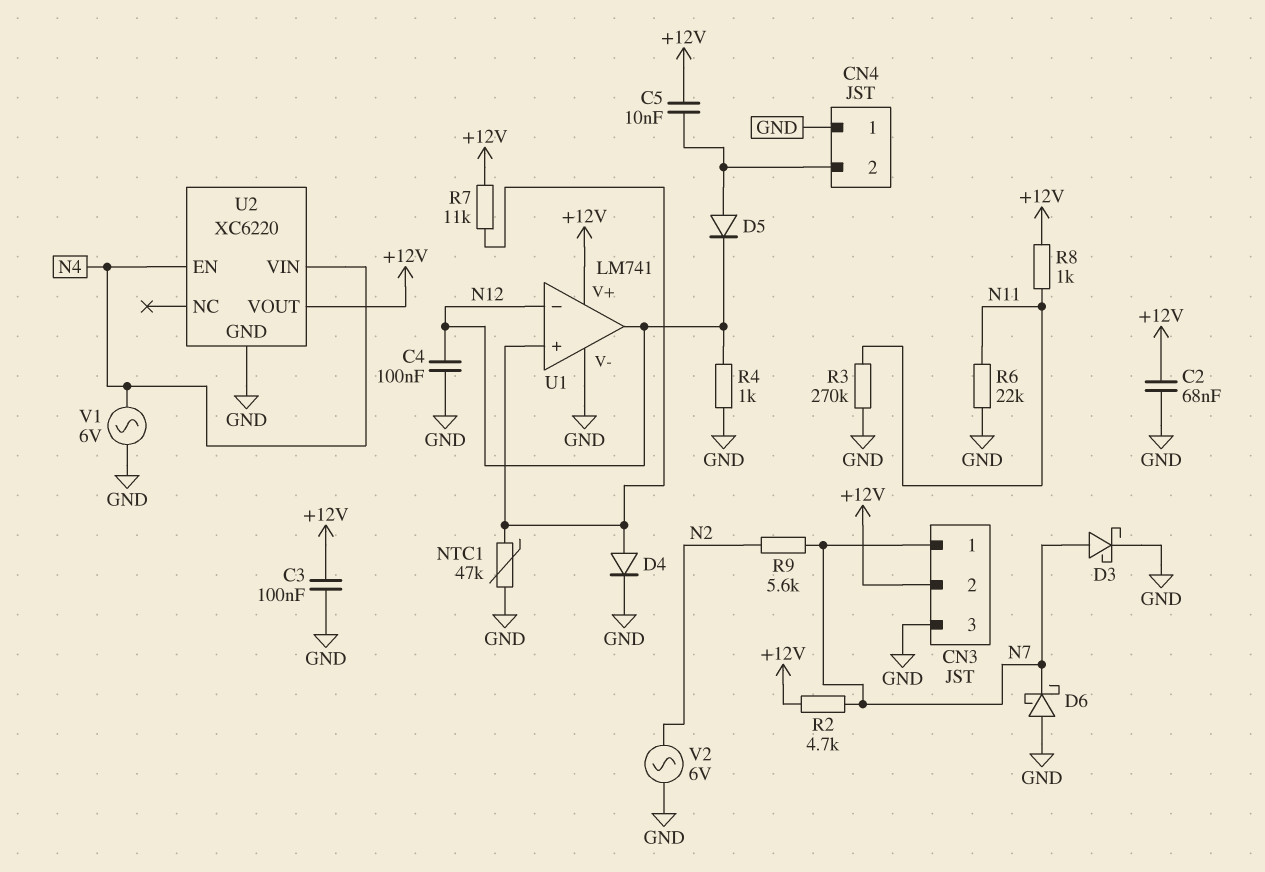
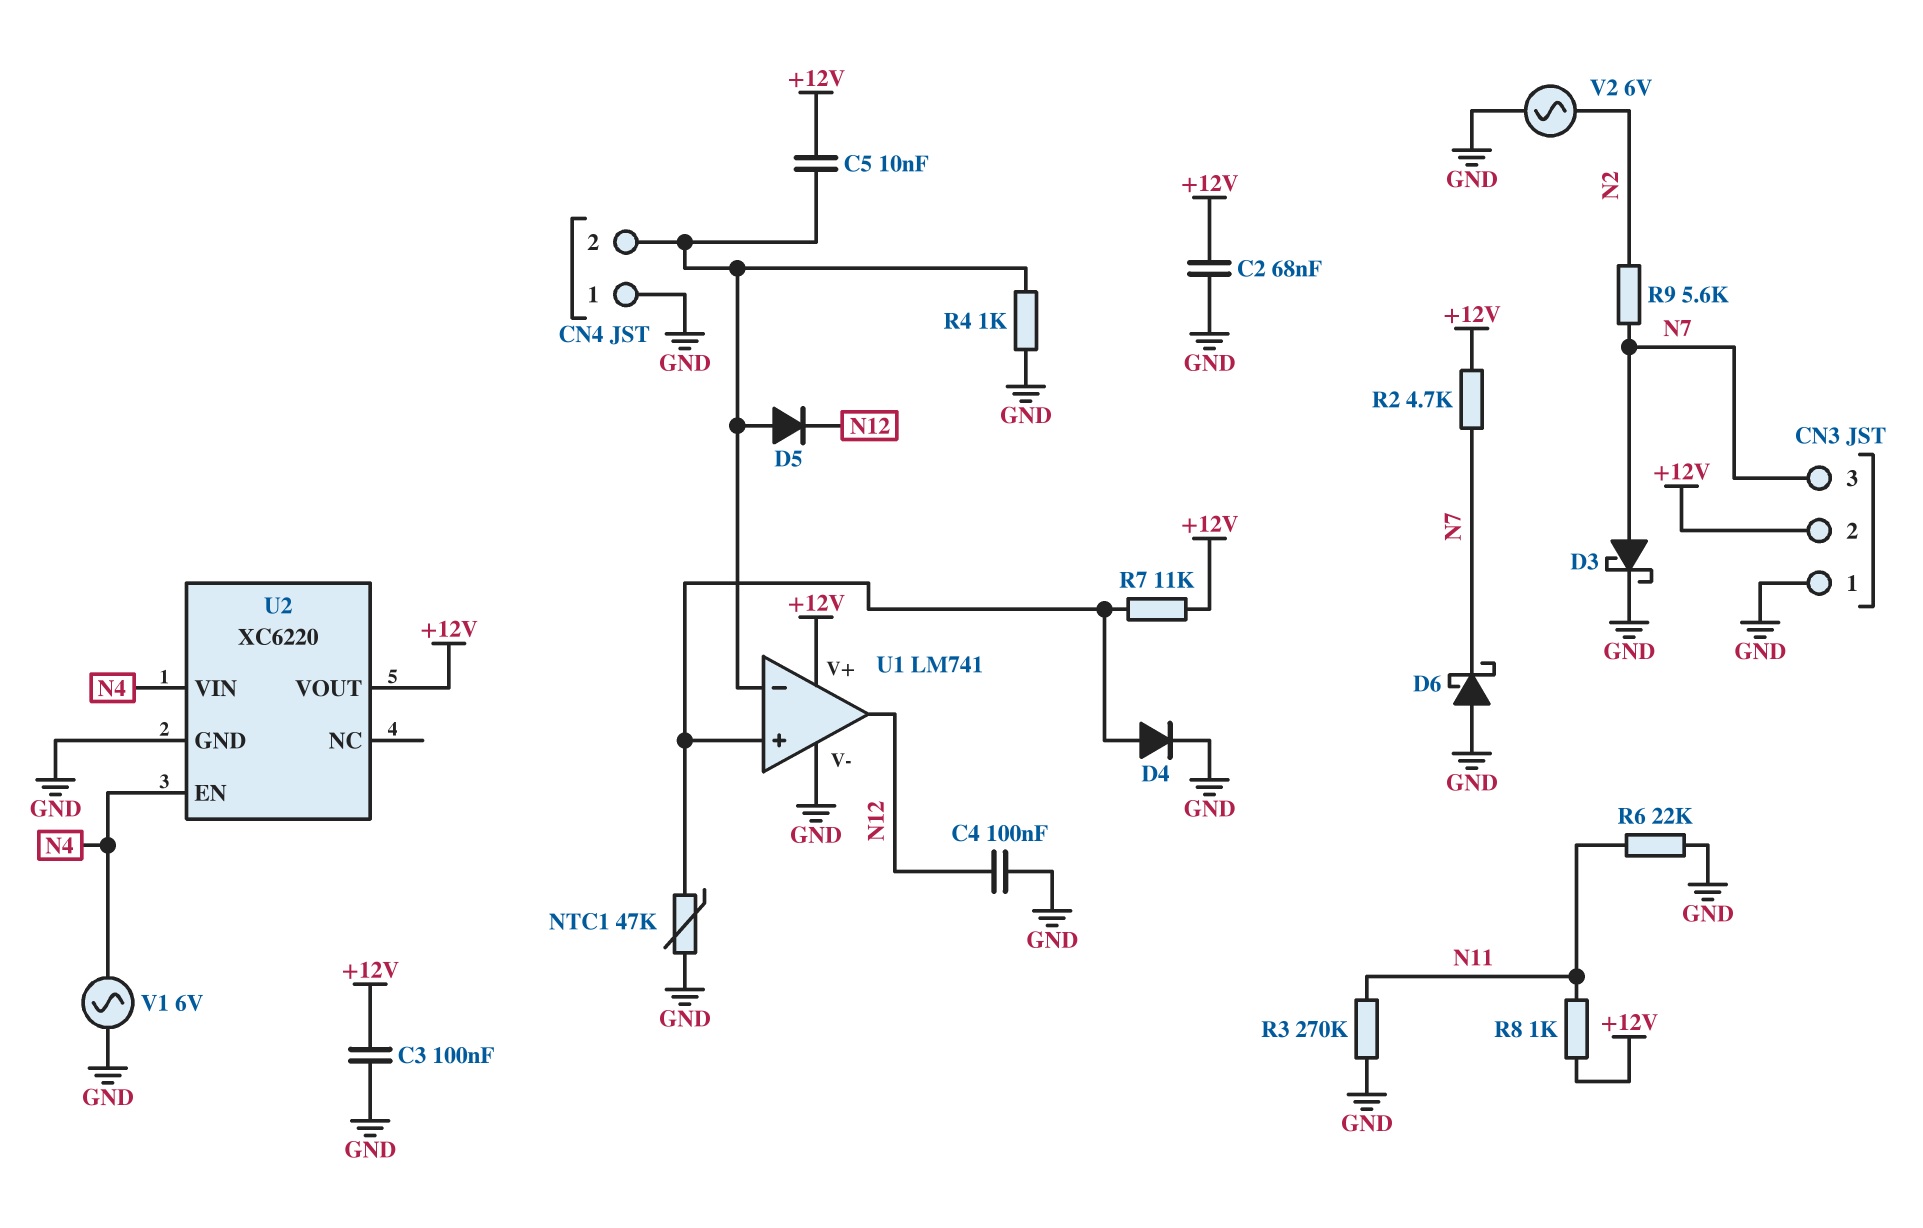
CN3 pin 1: N7 -> GND
CN3 pin 3: GND -> N7
R4: 1k (GND, N12) -> 1k (CN4/2, GND)
U1 pin in-: N12 -> CN4/2

